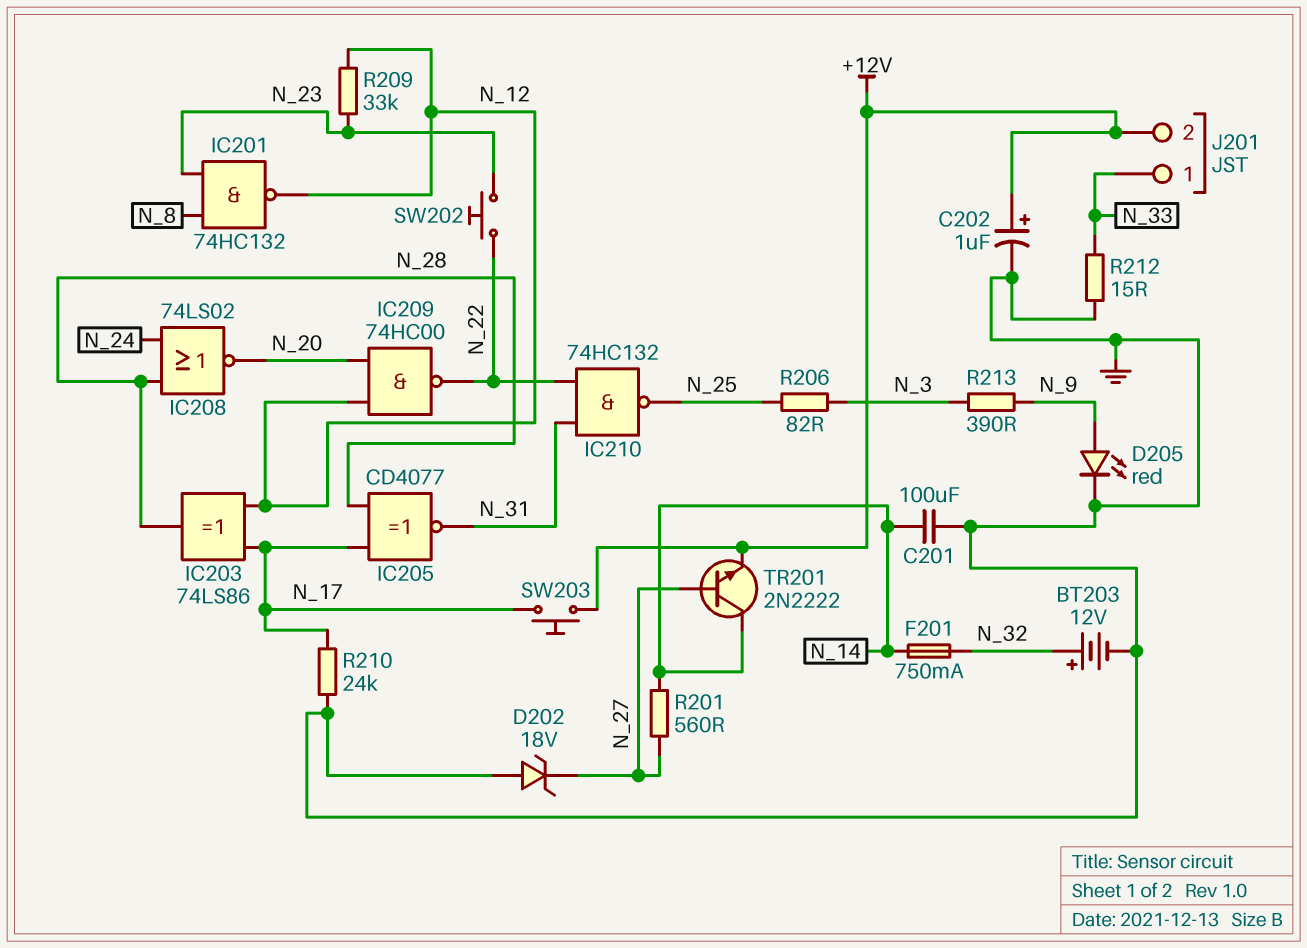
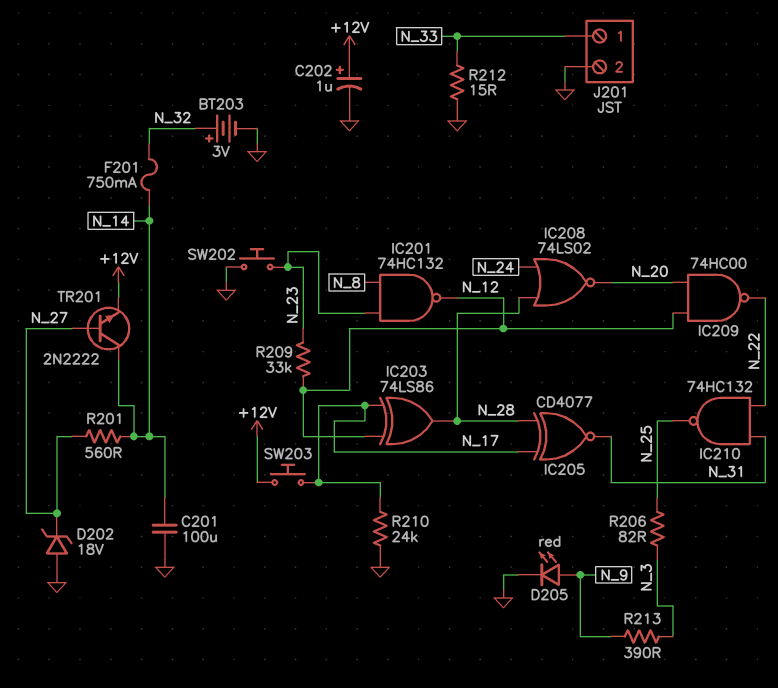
BT203: 12V (plus N_32, minus GND) -> 3V (plus N_32, minus GND)
J201 pin 2: +12V -> GND
SW202: button (N_22, N_23) -> button (GND, N_23)

